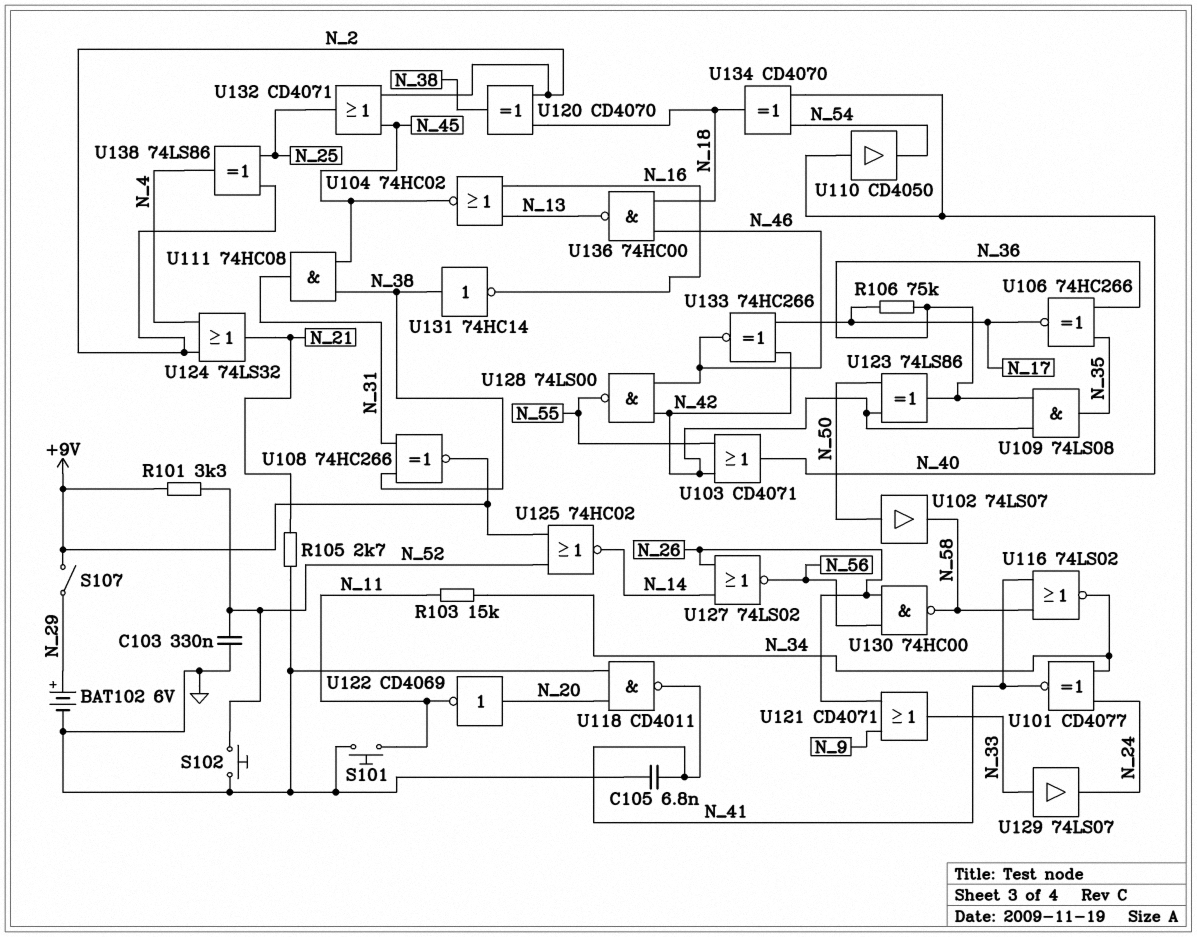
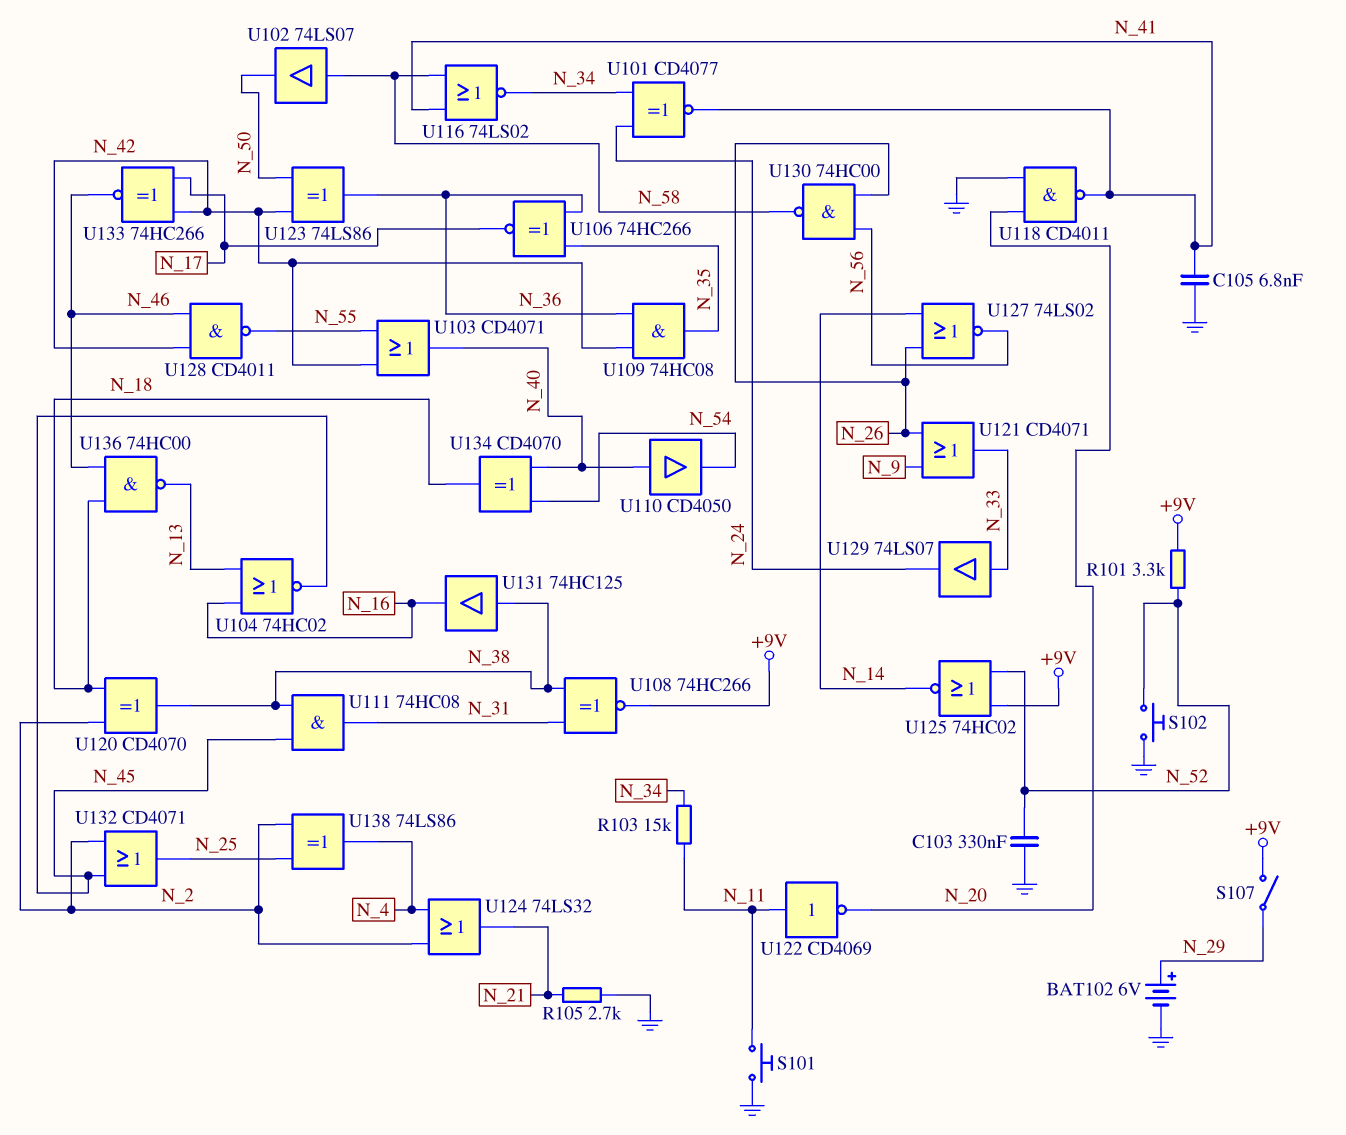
R106: 75k (N_17, N_36) -> none
U102: buffer 74LS07 (in N_50, out N_58) -> buffer 74LS07 (in N_58, out N_50)
U109: AND 74LS08 (in N_36, in N_42, out N_35) -> AND 74HC08 (in N_36, in N_42, out N_35)
U122: NOT CD4069 (in N_20, out N_11) -> NOT CD4069 (in N_11, out N_20)
U128: NAND 74LS00 (in N_42, in N_46, out N_55) -> NAND CD4011 (in N_42, in N_46, out N_55)
U131: NOT 74HC14 (in N_38, out N_16) -> buffer 74HC125 (in N_38, out N_16)

